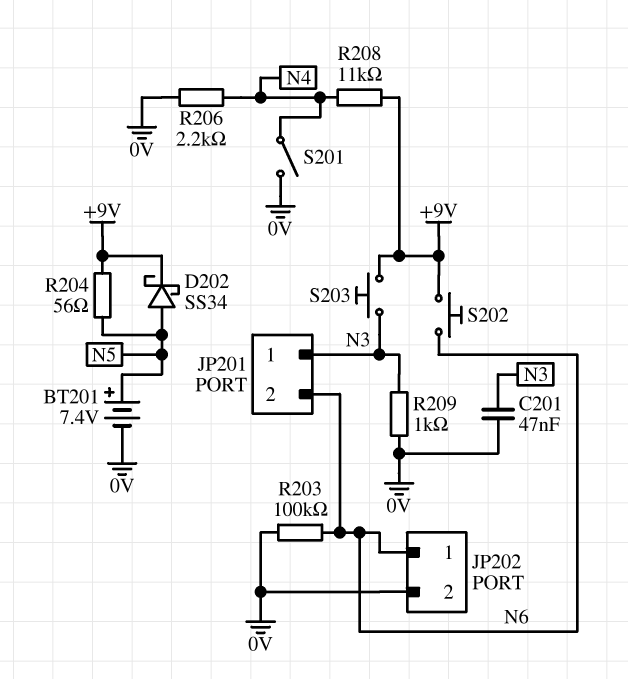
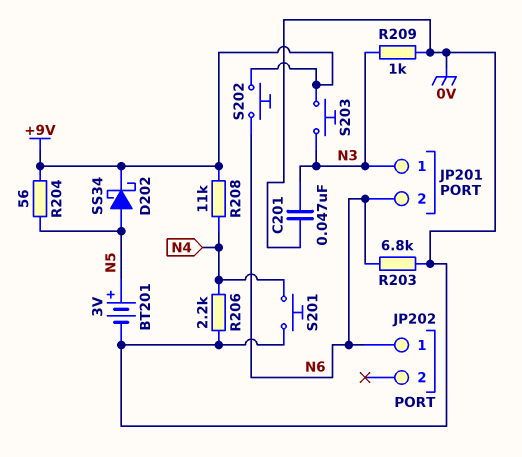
BT201: 7.4V (plus N5, minus 0V) -> 3V (plus N5, minus 0V)
JP202 pin 2: 0V -> none
R203: 100k (0V, N6) -> 6.8k (0V, N6)
S201: switch (0V, N4) -> button (0V, N4)

